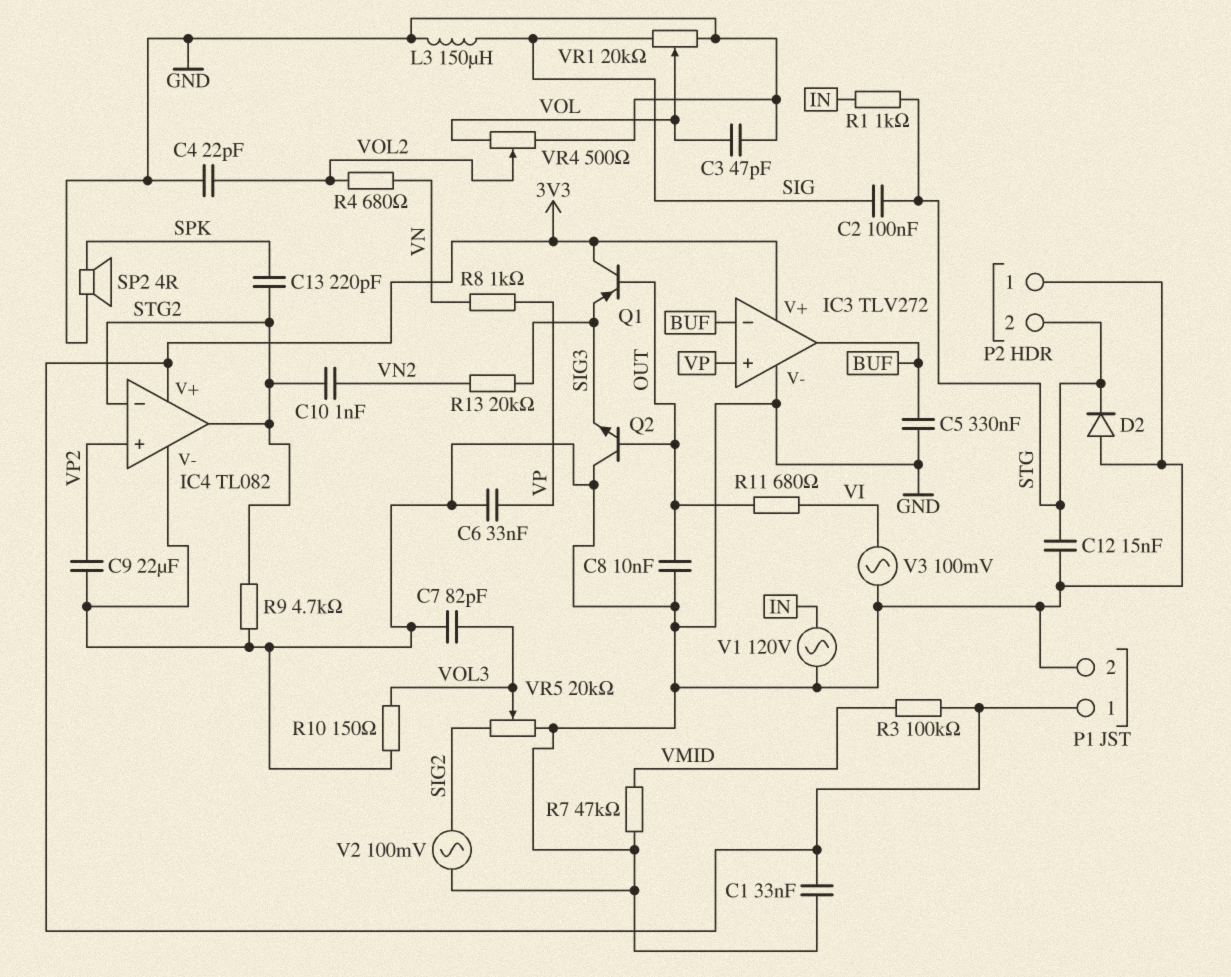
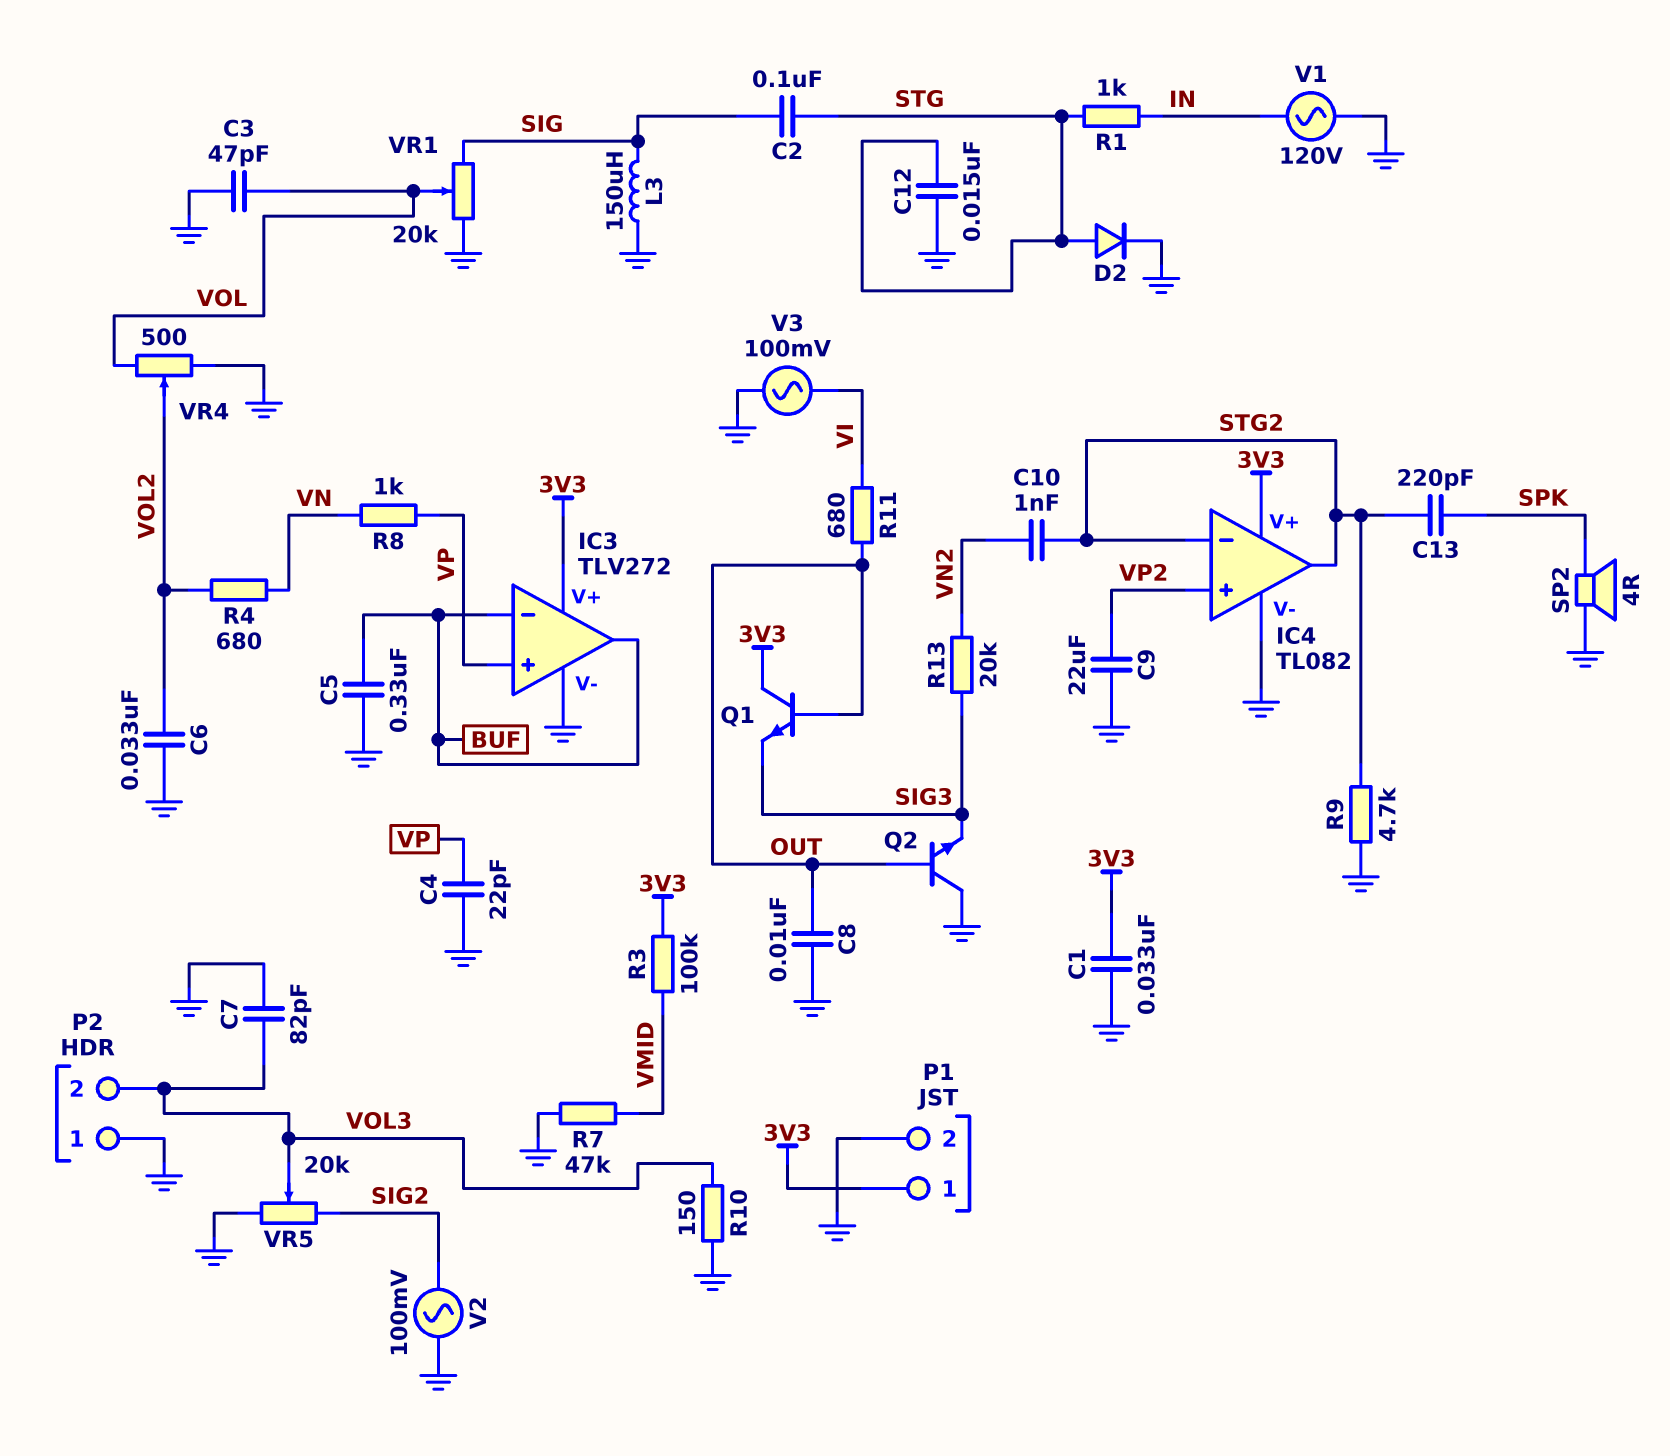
C4: 22pF (GND, VOL2) -> 22pF (GND, VP)
C6: 33nF (GND, VP) -> 33nF (GND, VOL2)
D2: diode (A GND, K STG) -> diode (A STG, K GND)
P2 pin 2: STG -> VOL3
Q1: PNP (B OUT, C 3V3, E SIG3) -> NPN (B OUT, C 3V3, E SIG3)

